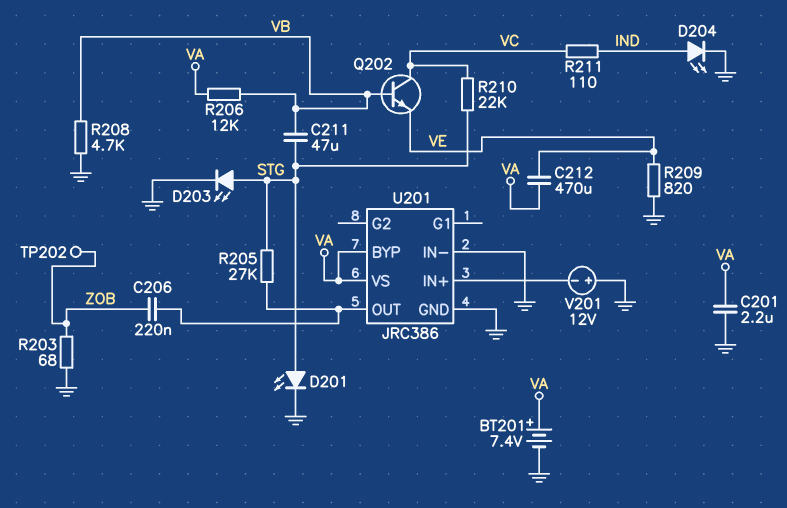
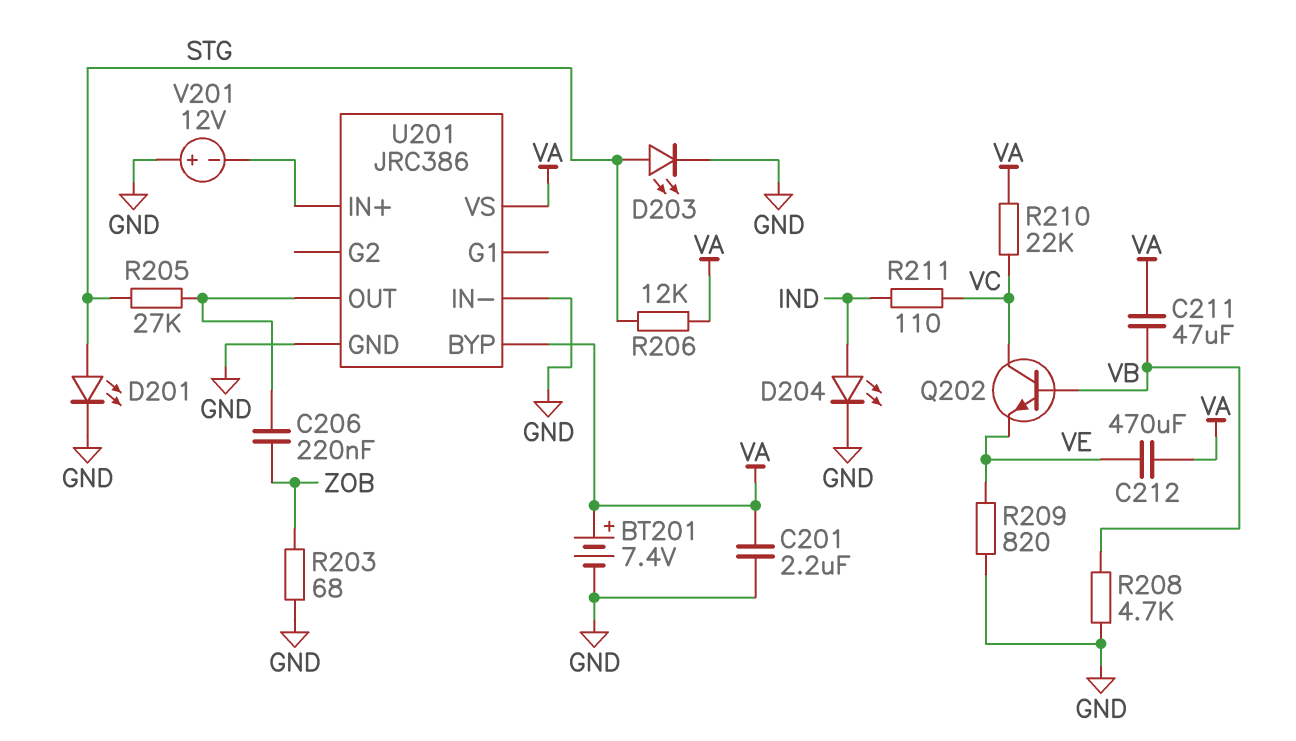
C211: 47uF (STG, VB) -> 47uF (VA, VB)
R206: 12k (VA, VB) -> 12k (STG, VA)
R210: 22k (STG, VC) -> 22k (VA, VC)
TP202: test point (ZOB) -> none

